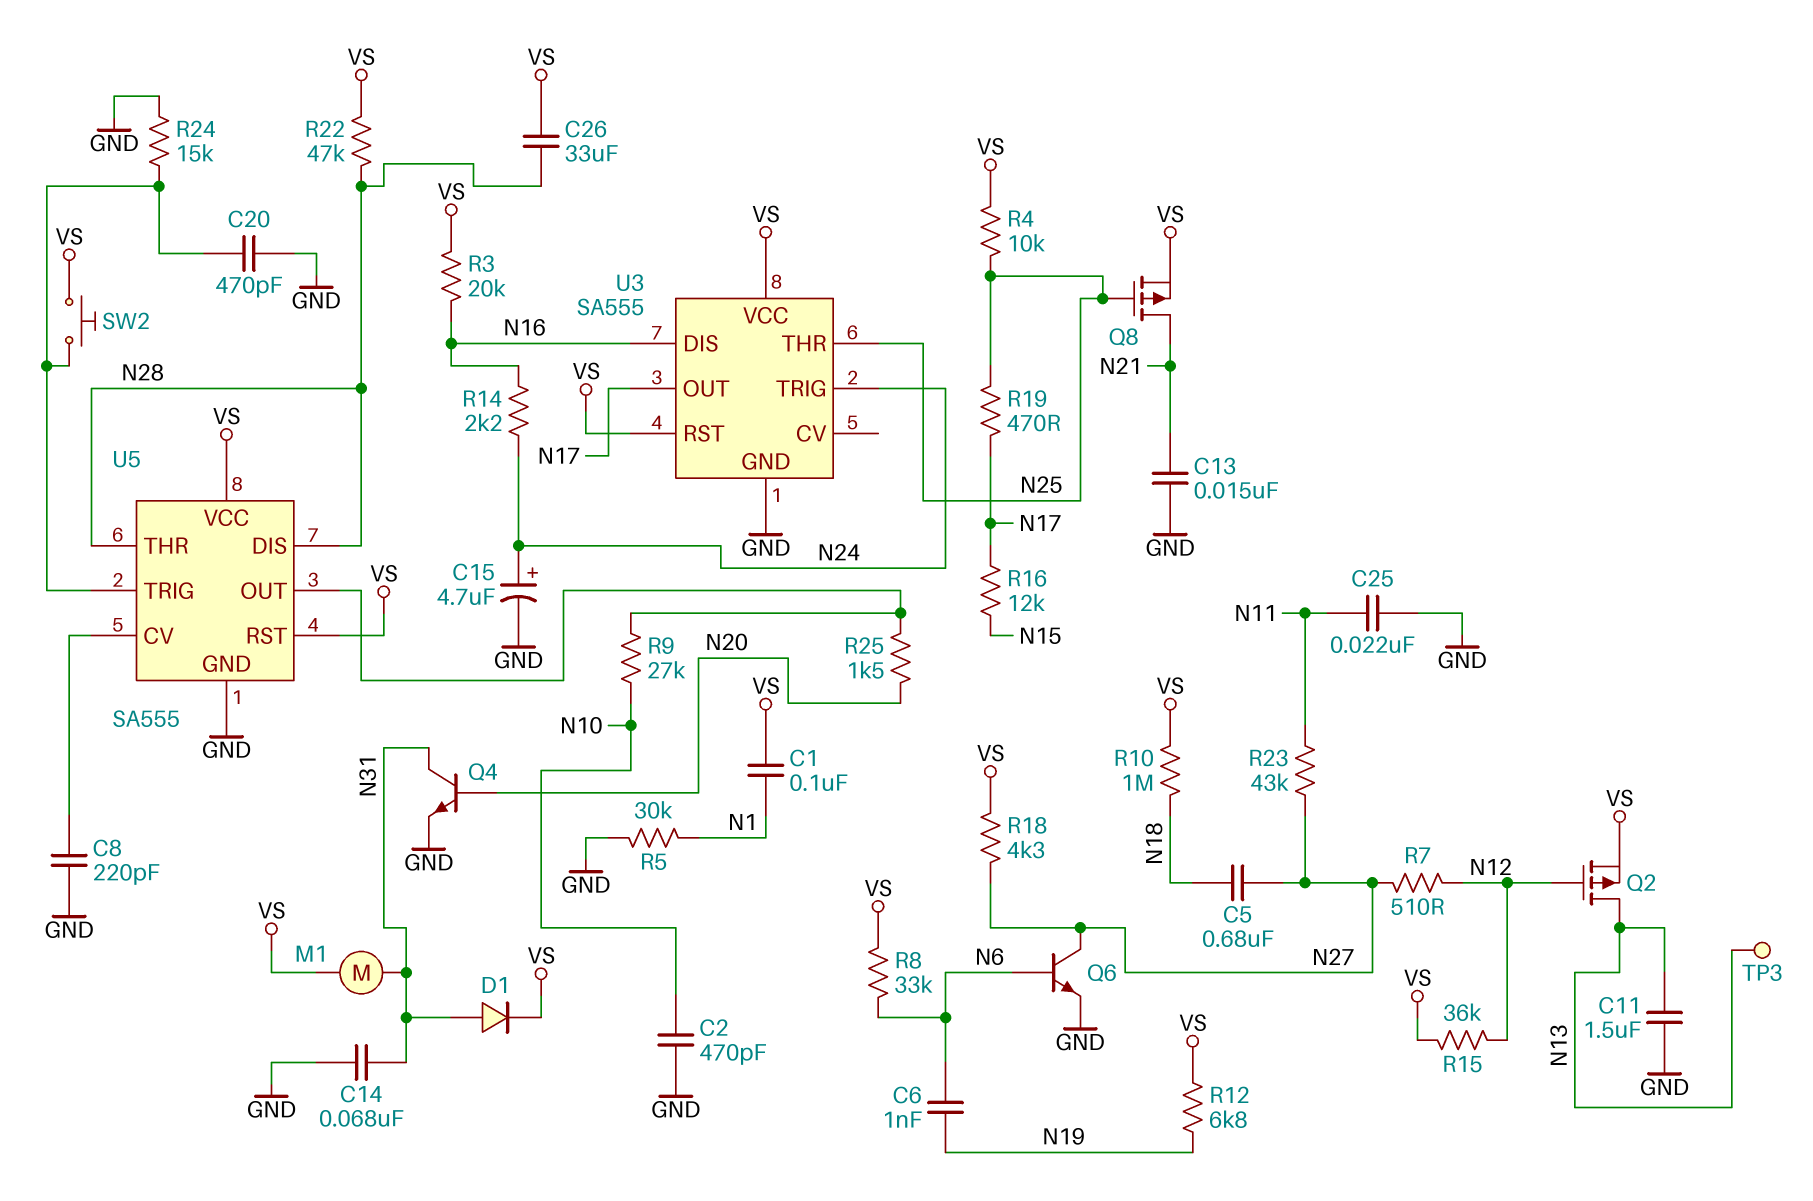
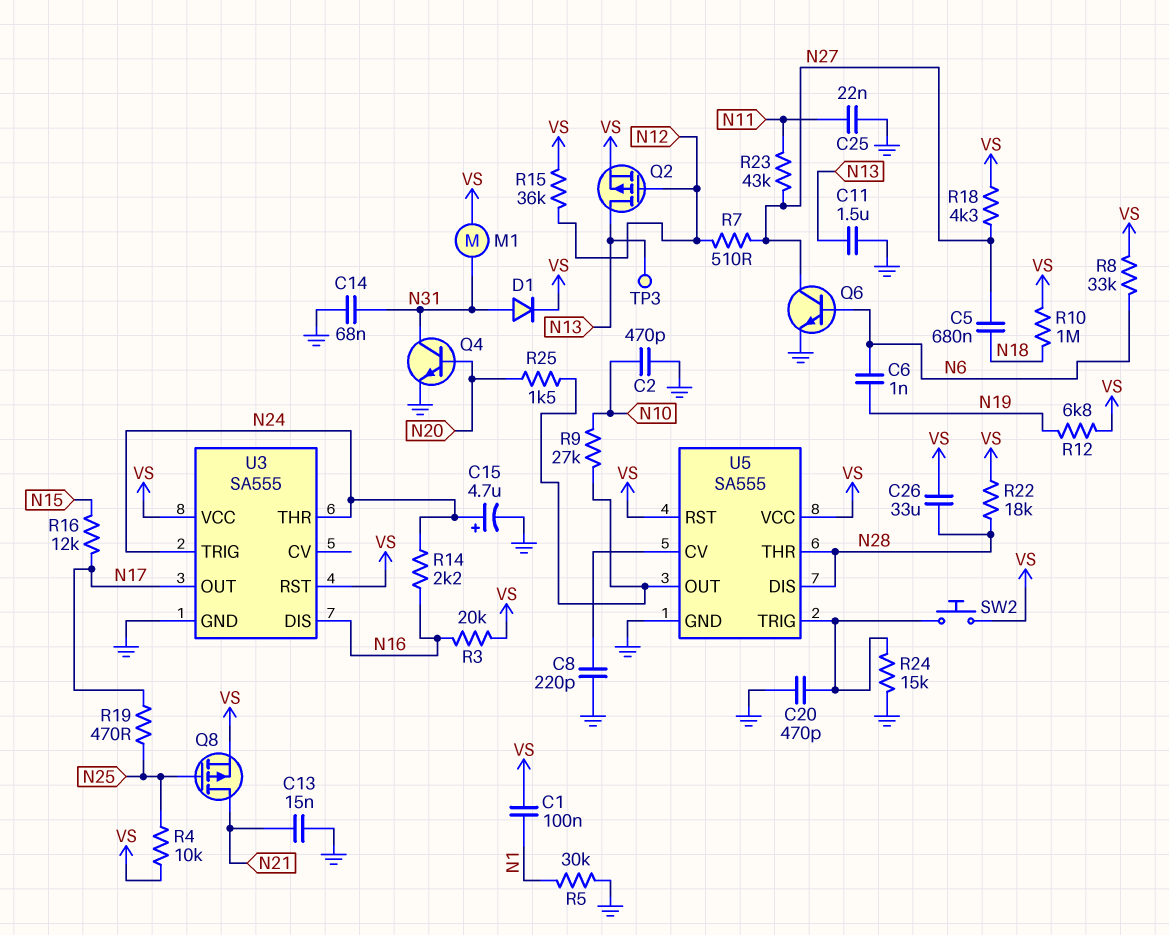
R22: 47k (N28, VS) -> 18k (N28, VS)
U3 pin THR: N25 -> N24

